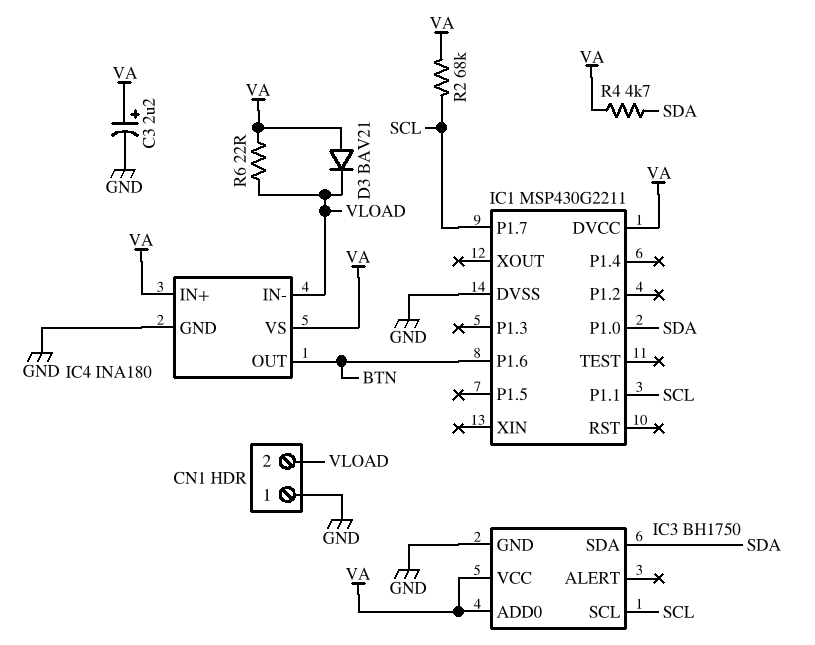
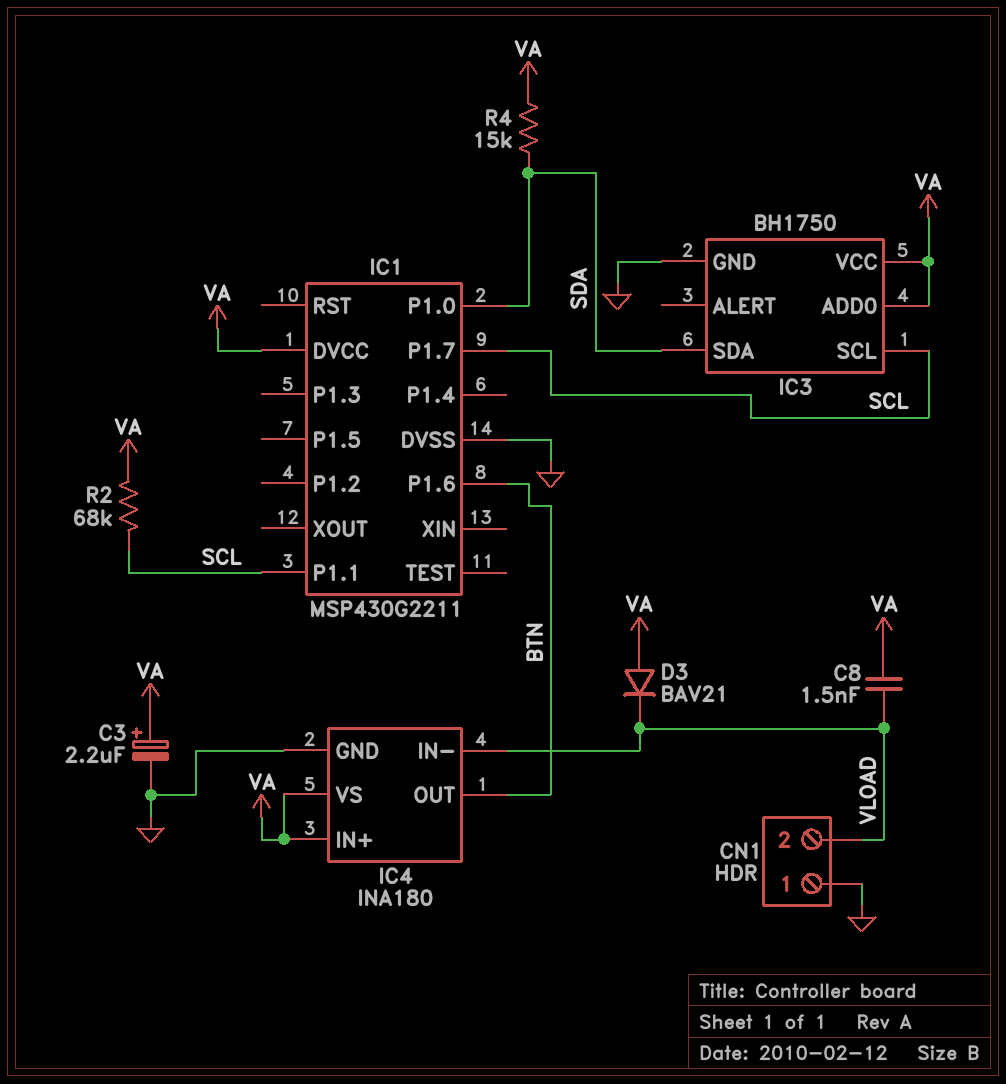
C8: none -> 1.5nF (VA, VLOAD)
R4: 4.7k (SDA, VA) -> 15k (SDA, VA)
R6: 22 (VA, VLOAD) -> none

